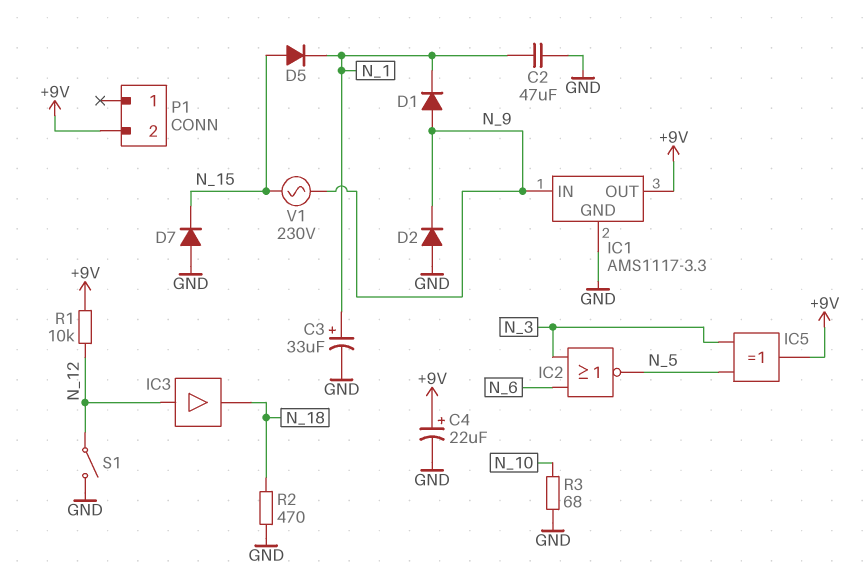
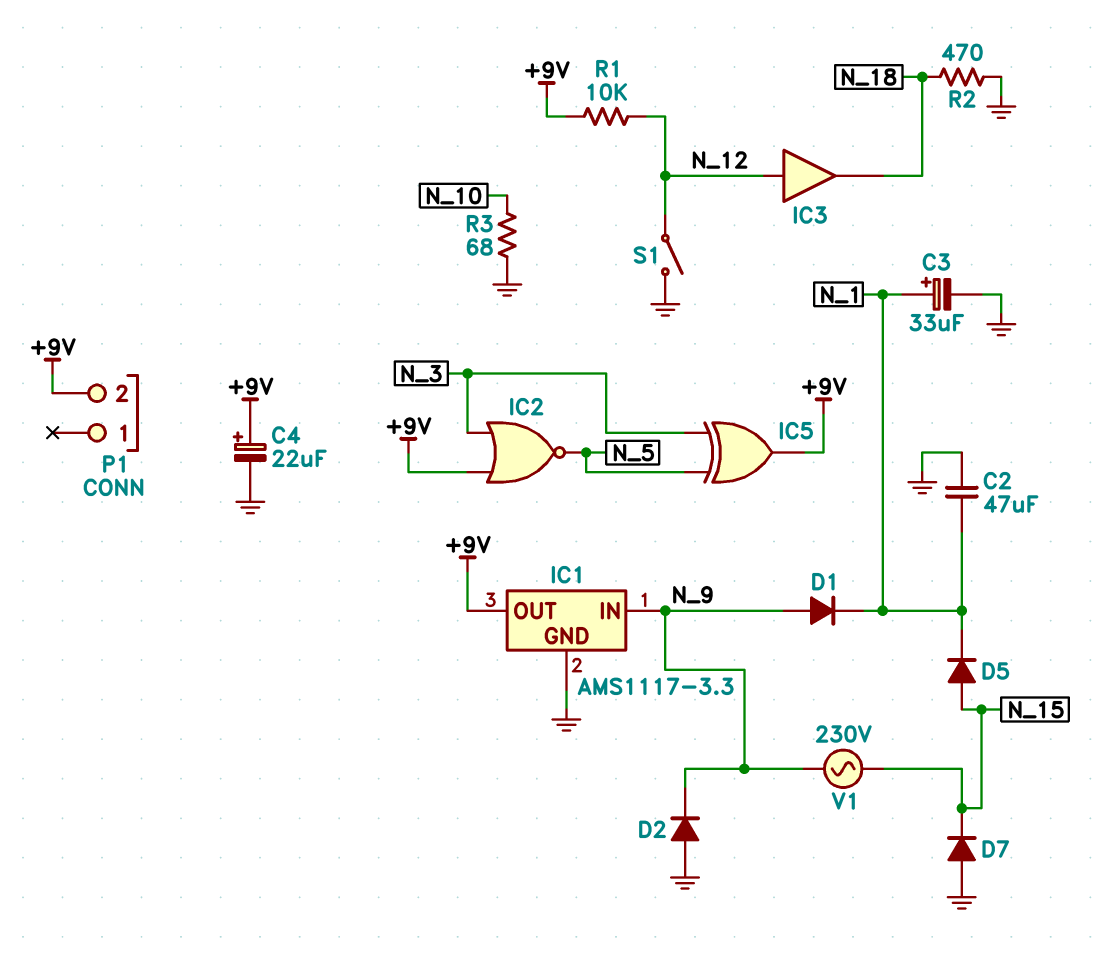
IC2: NOR (in N_3, in N_6, out N_5) -> NOR (in +9V, in N_3, out N_5)

